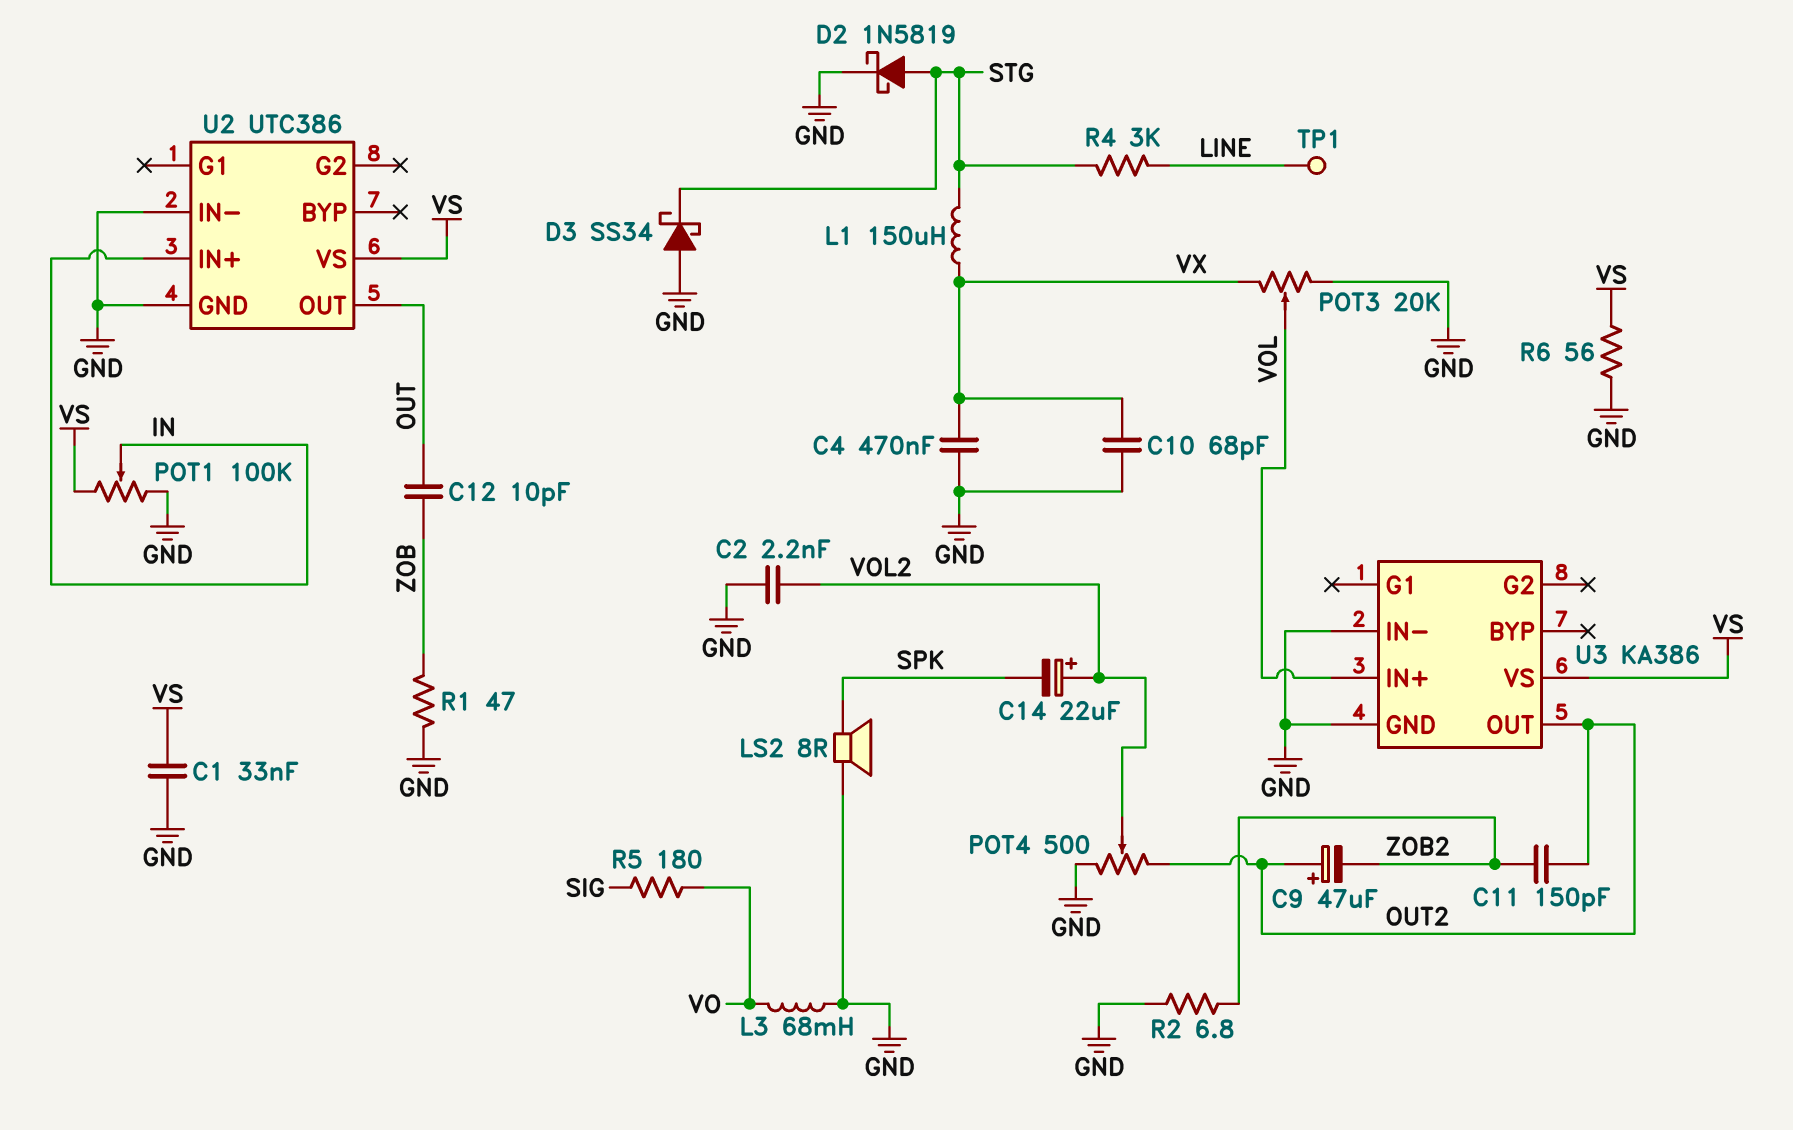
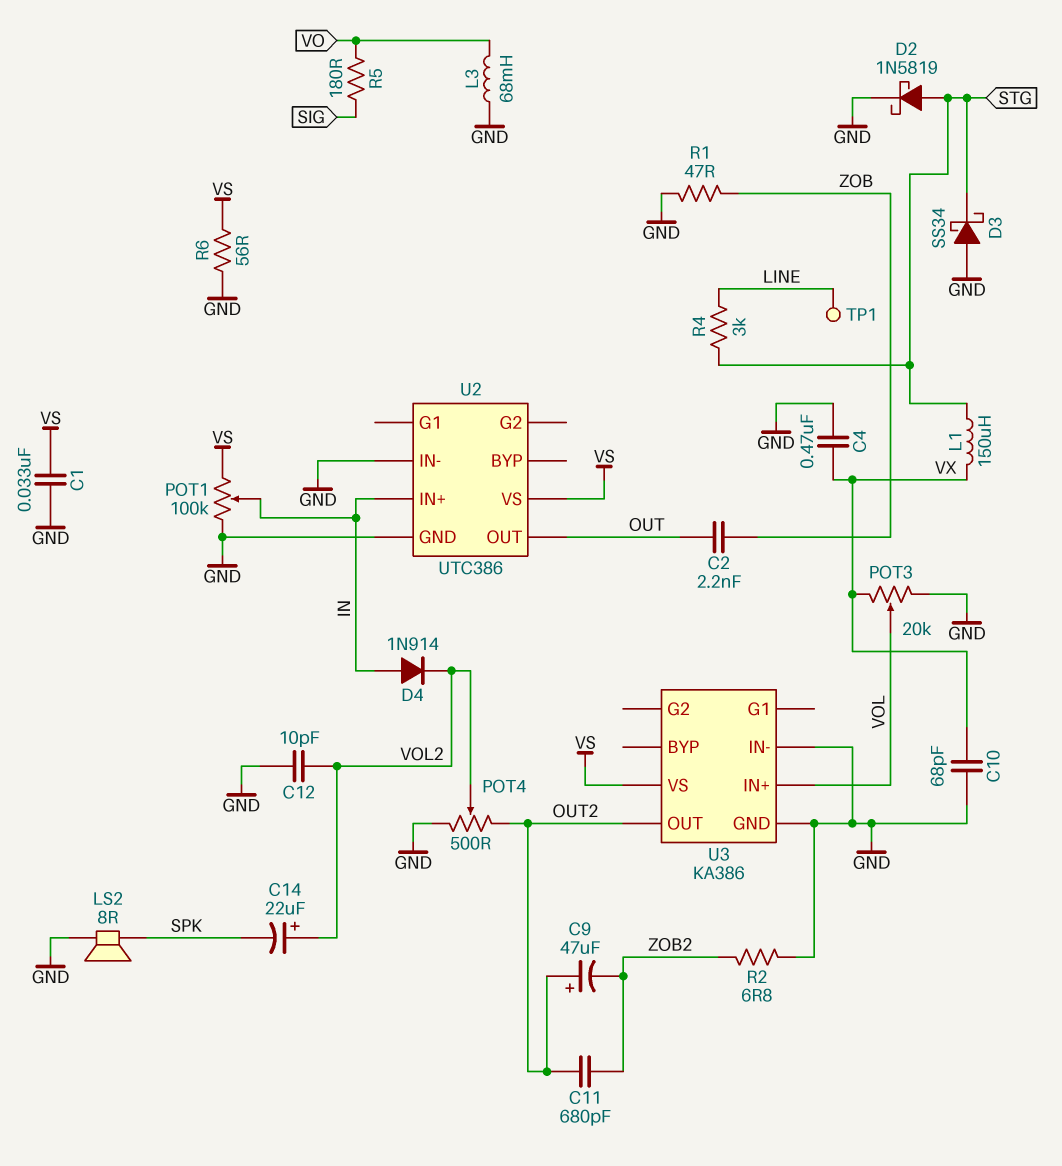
C2: 2.2nF (GND, VOL2) -> 2.2nF (OUT, ZOB)
C11: 150pF (OUT2, ZOB2) -> 680pF (OUT2, ZOB2)
C12: 10pF (OUT, ZOB) -> 10pF (GND, VOL2)
D4: none -> diode 1N914 (A IN, K VOL2)

